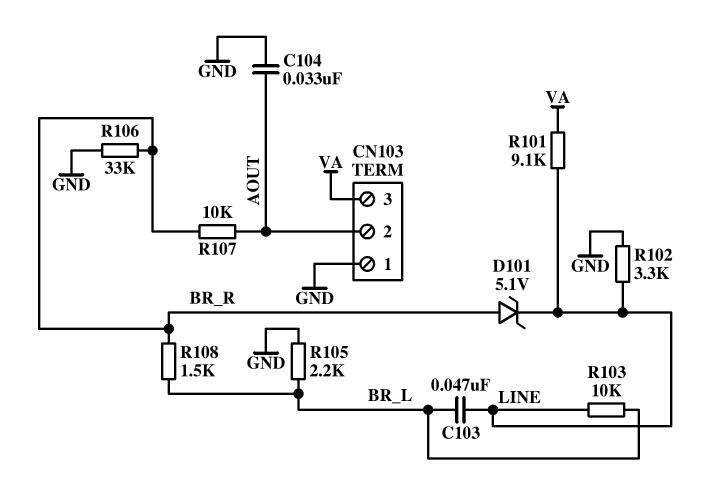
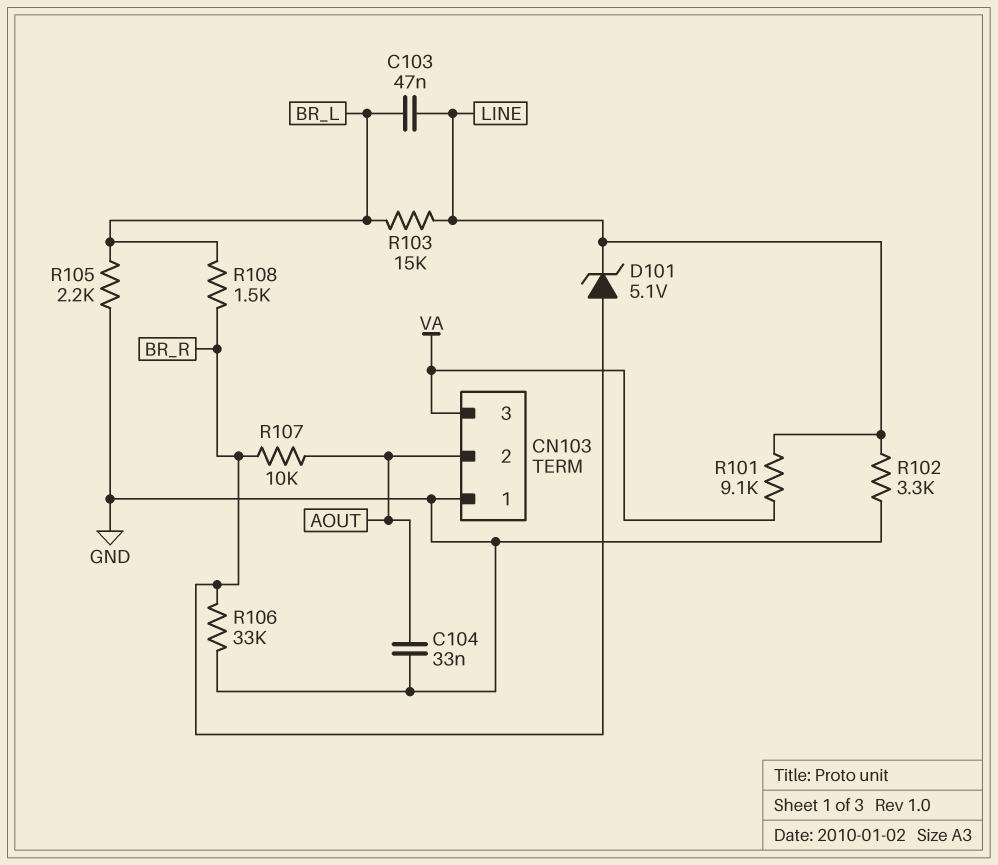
R103: 10k (BR_L, LINE) -> 15k (BR_L, LINE)

